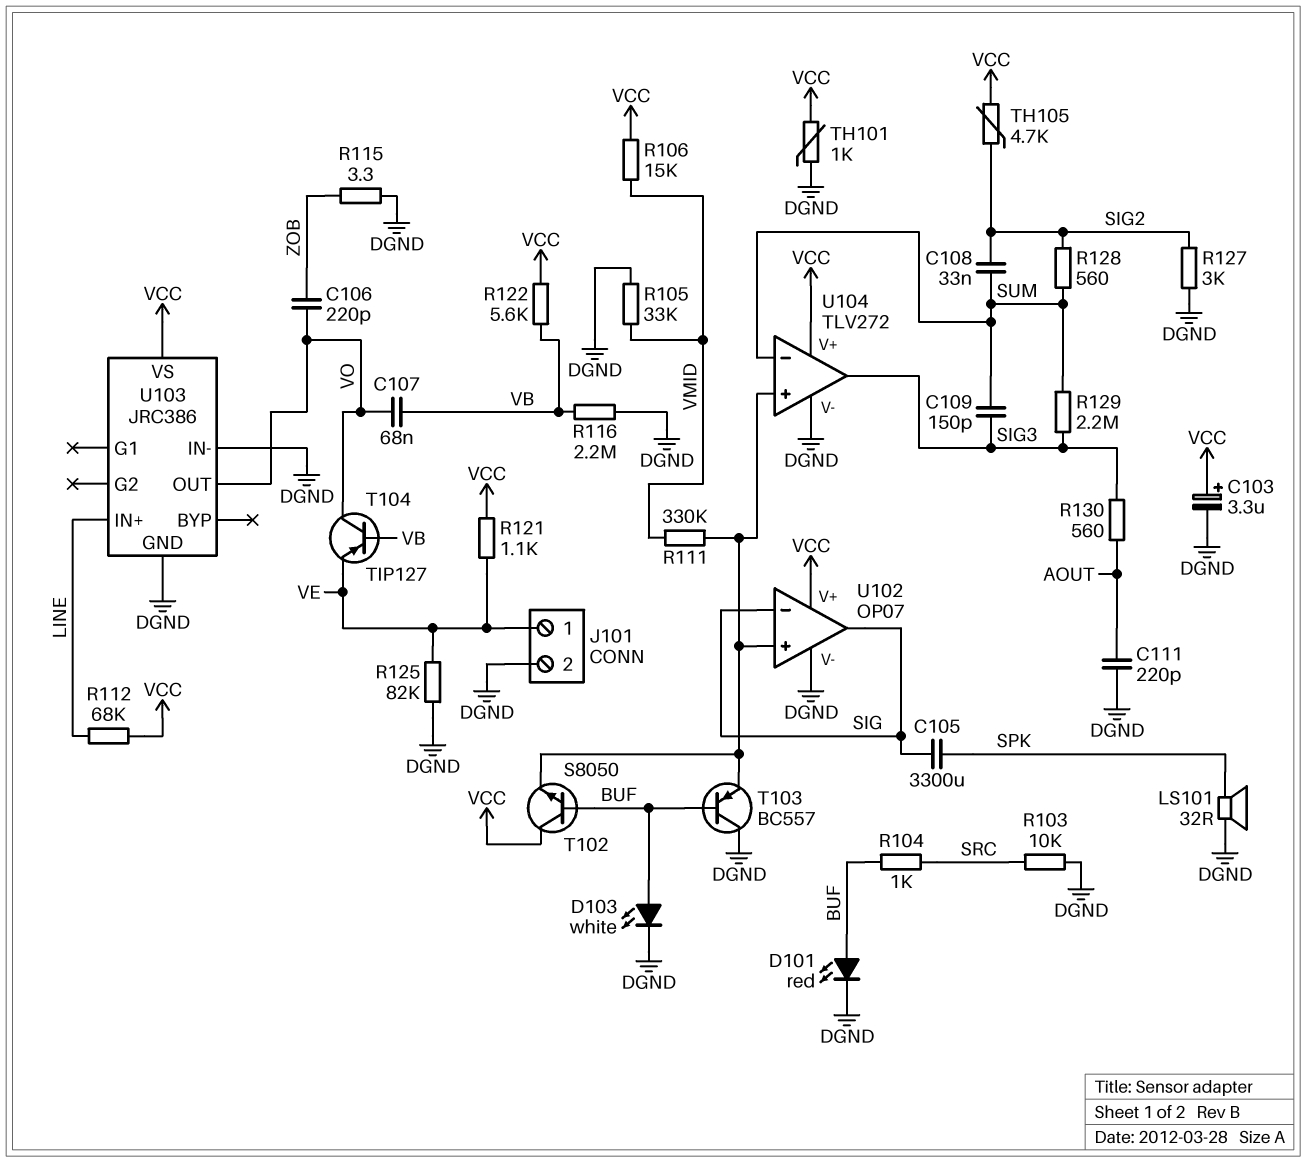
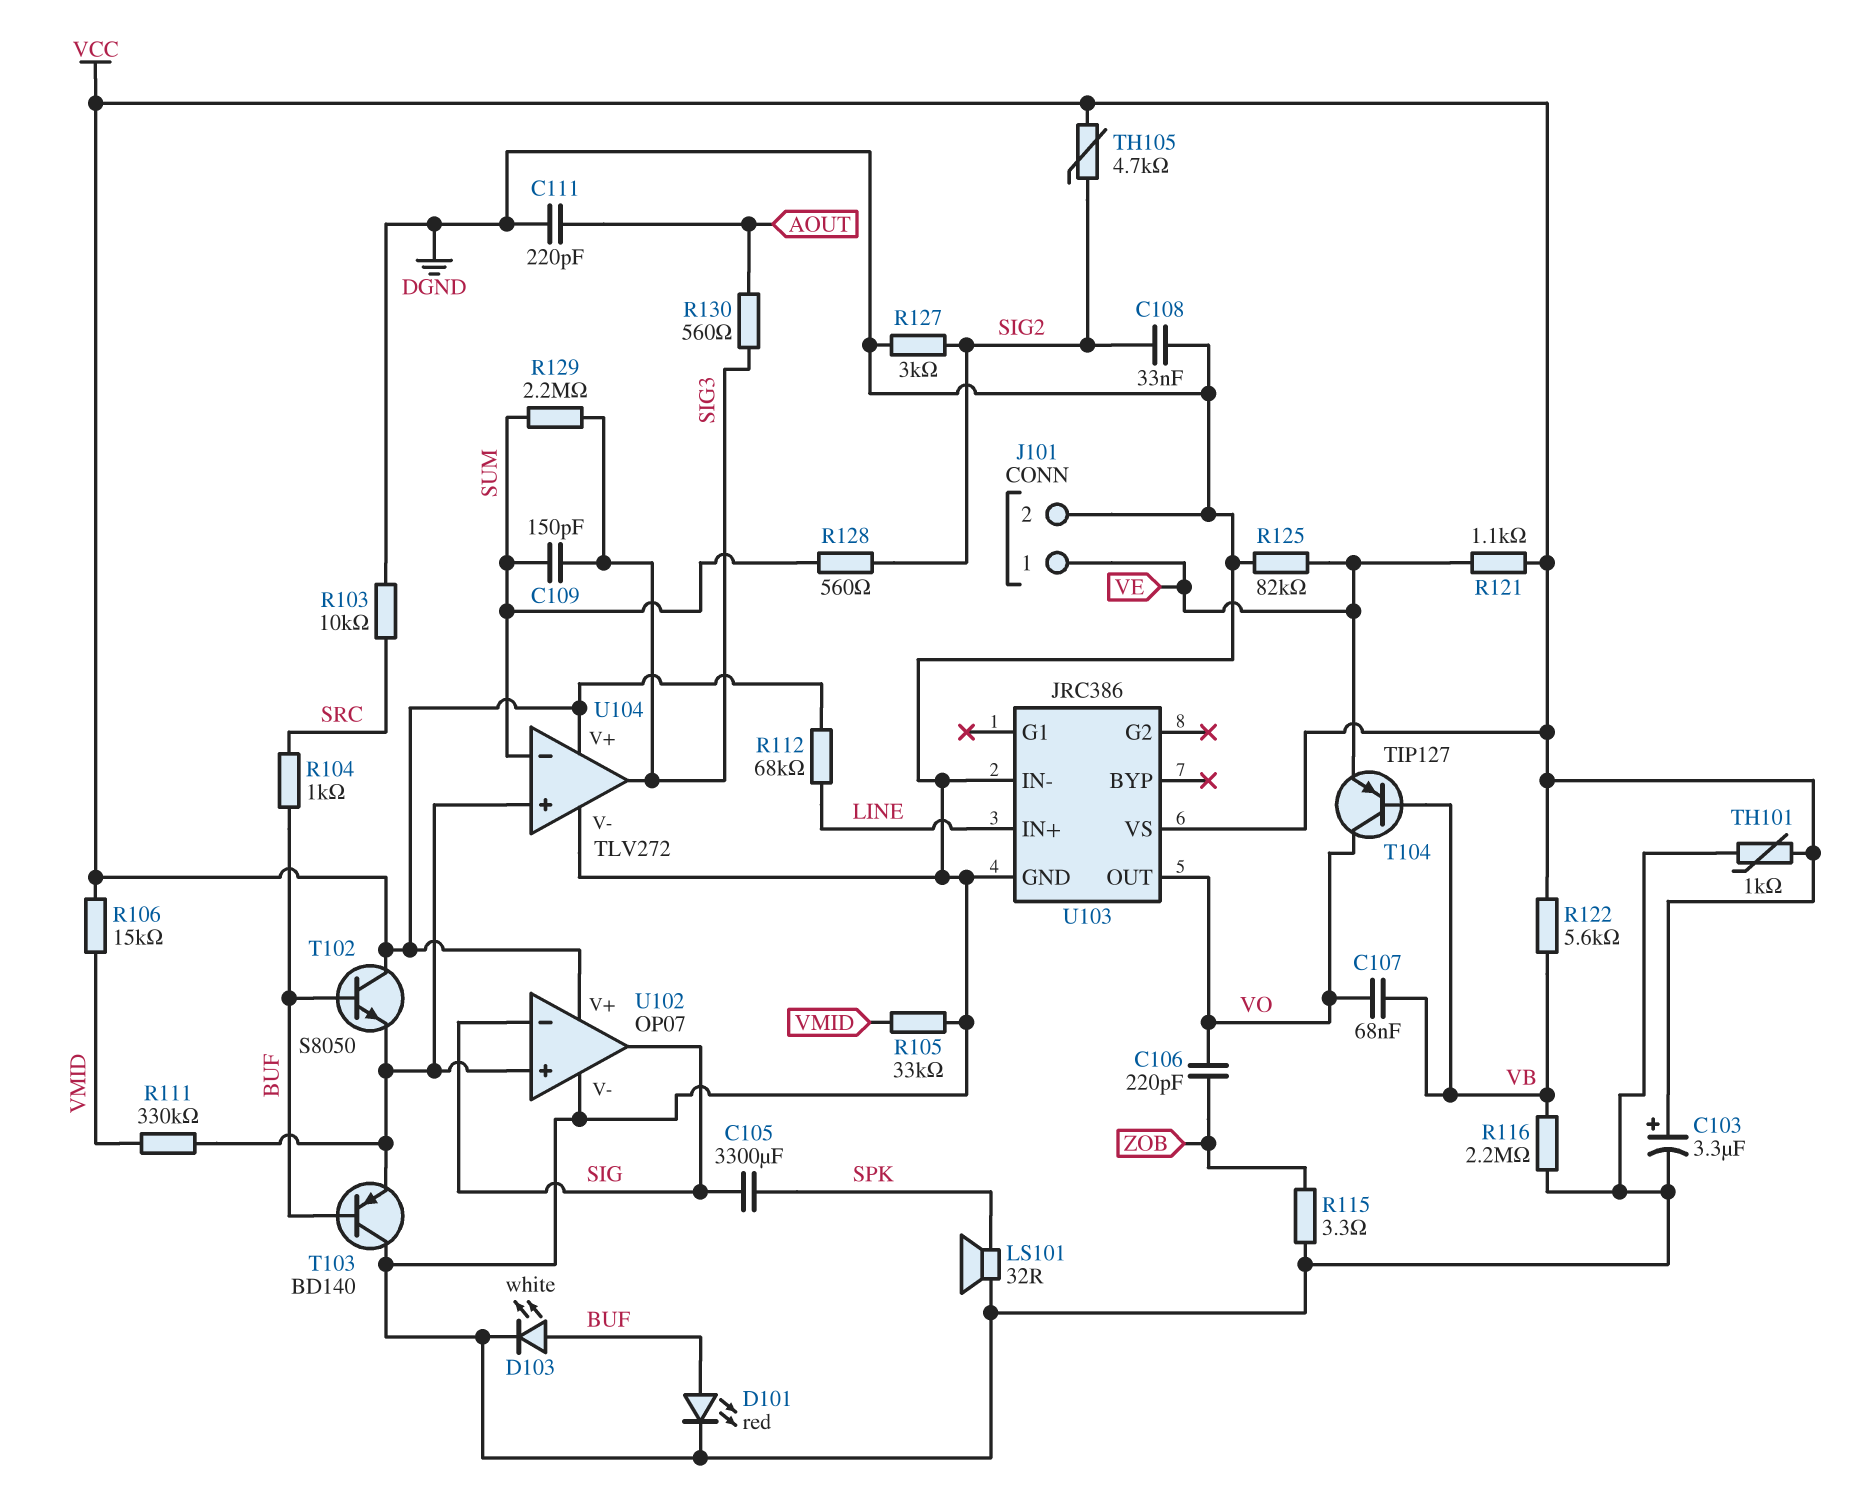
C108: 33nF (SIG2, SUM) -> 33nF (DGND, SIG2)
T103: PNP BC557 (B BUF, C DGND, E U102/in+) -> PNP BD140 (B BUF, C DGND, E U102/in+)

